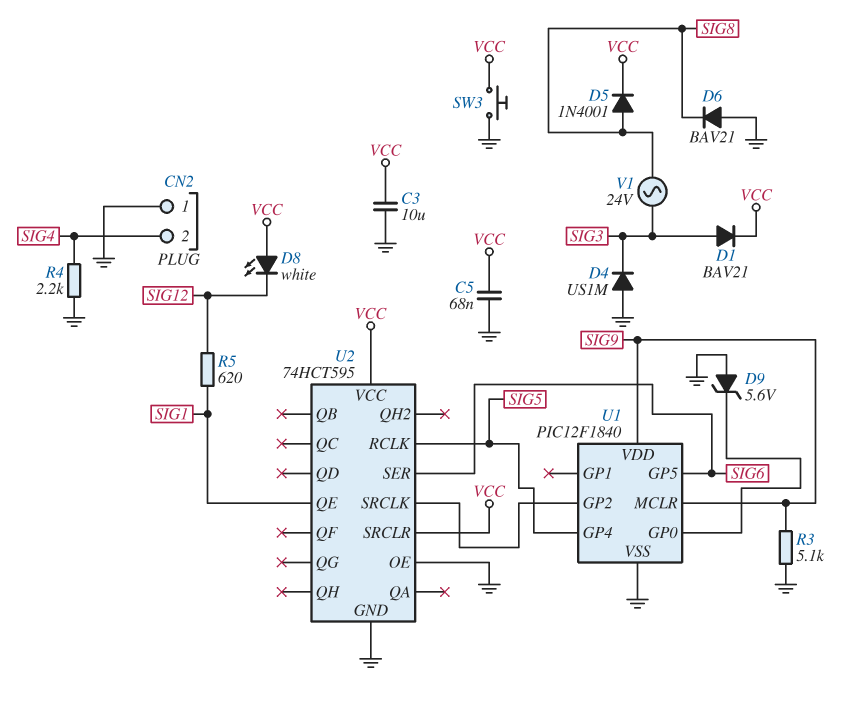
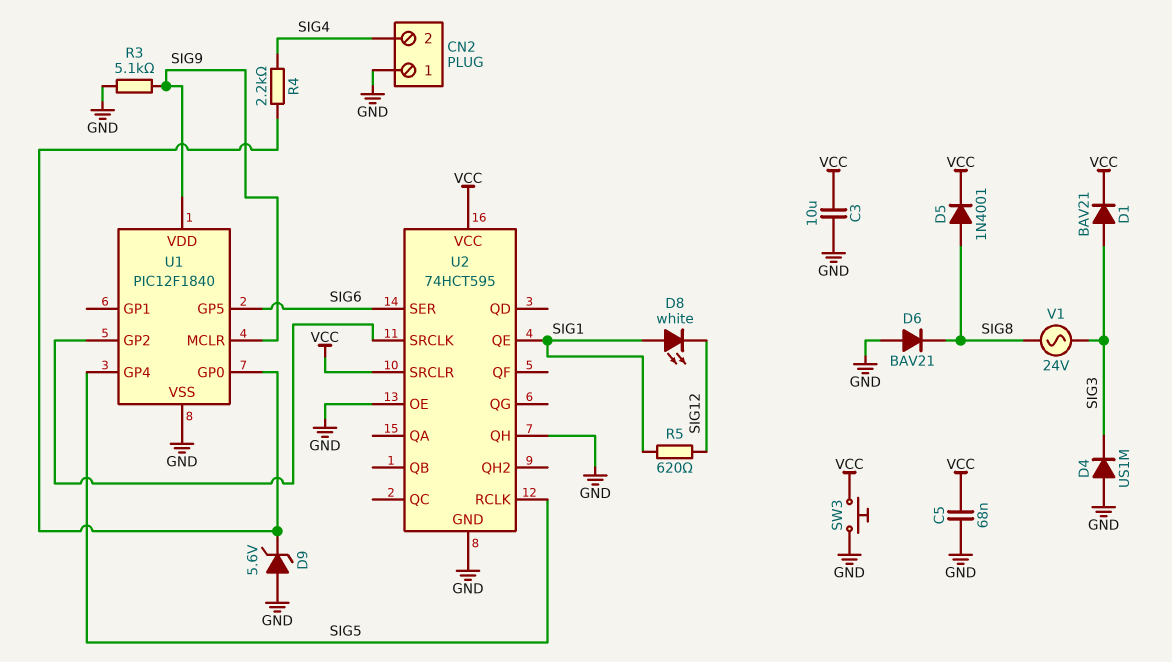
D8: LED white (A VCC, K SIG12) -> LED white (A SIG1, K SIG12)
R4: 2.2k (GND, SIG4) -> 2.2k (SIG4, U1/GP0)
U2 pin QH: none -> GND

